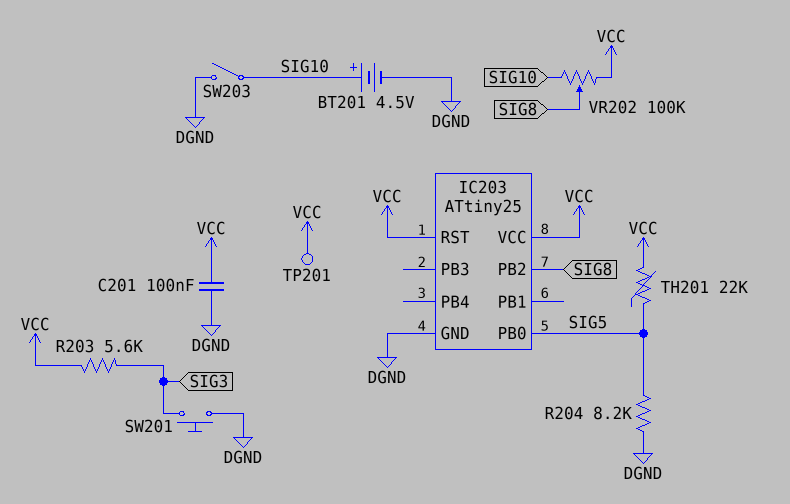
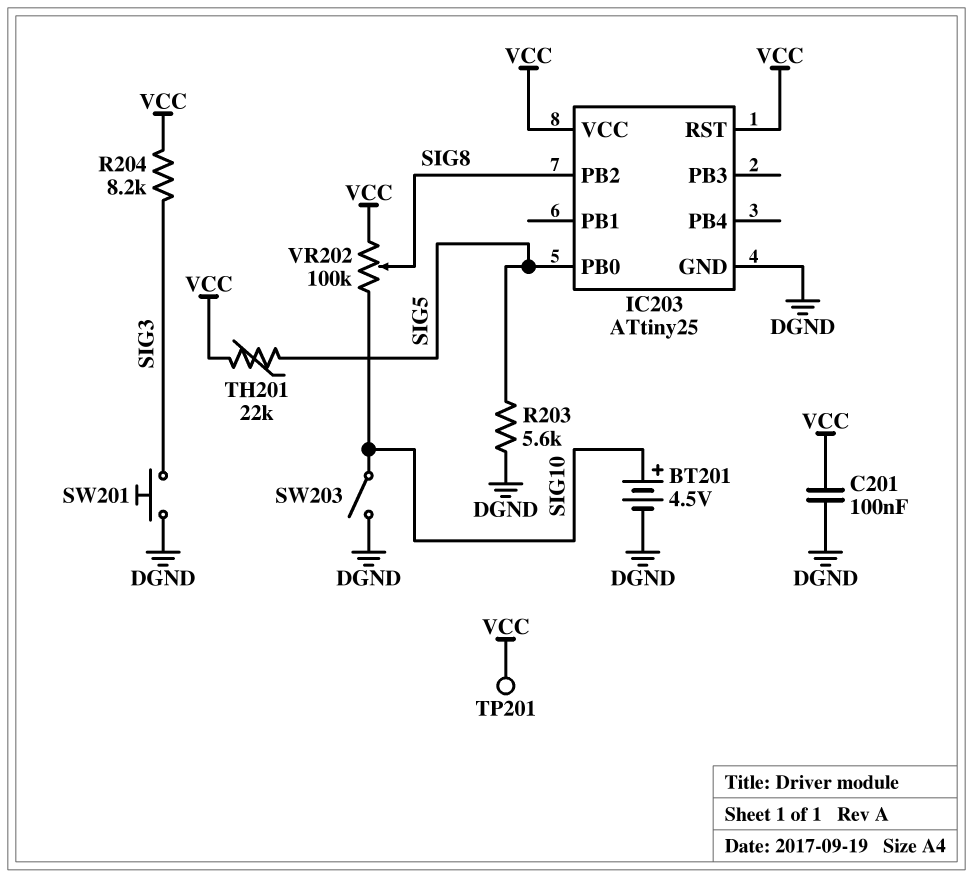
R203: 5.6k (SIG3, VCC) -> 5.6k (DGND, SIG5)
R204: 8.2k (DGND, SIG5) -> 8.2k (SIG3, VCC)

